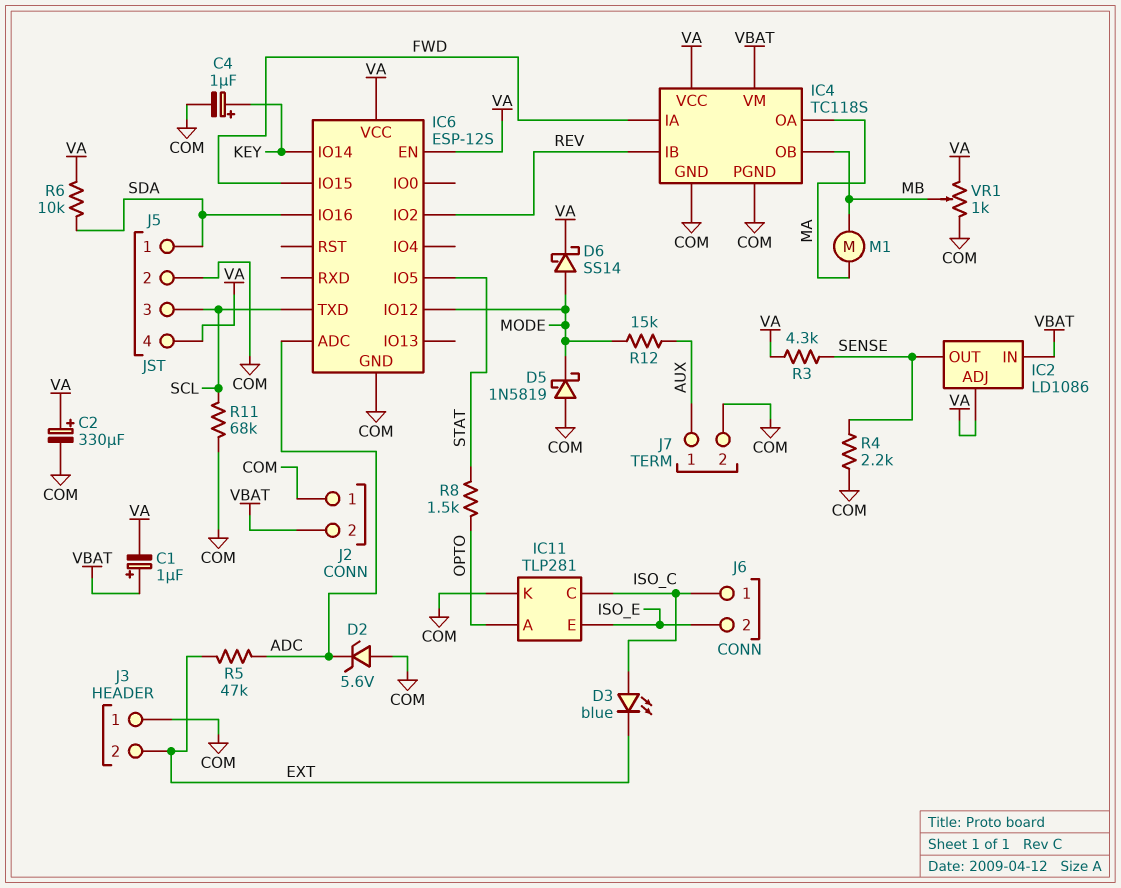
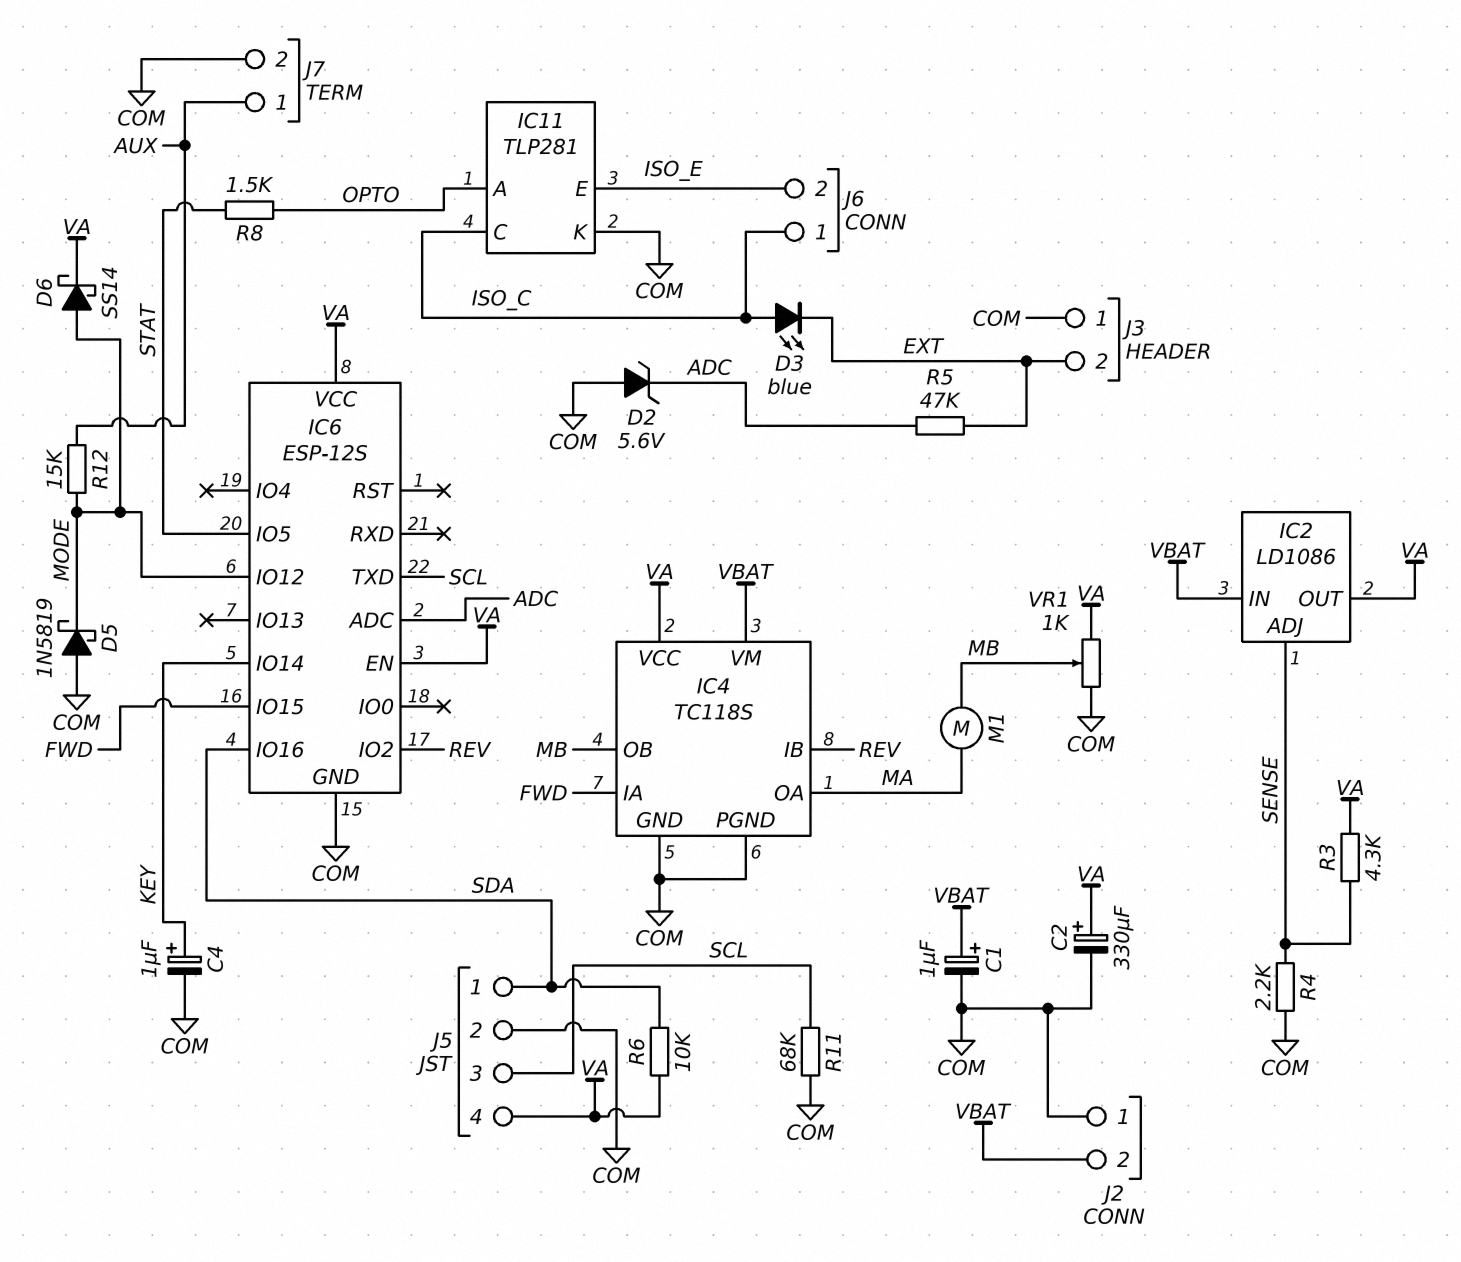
C1: 1uF (plus VBAT, minus VA) -> 1uF (plus VBAT, minus COM)
IC2 pin ADJ: VA -> SENSE
IC2 pin OUT: SENSE -> VA

